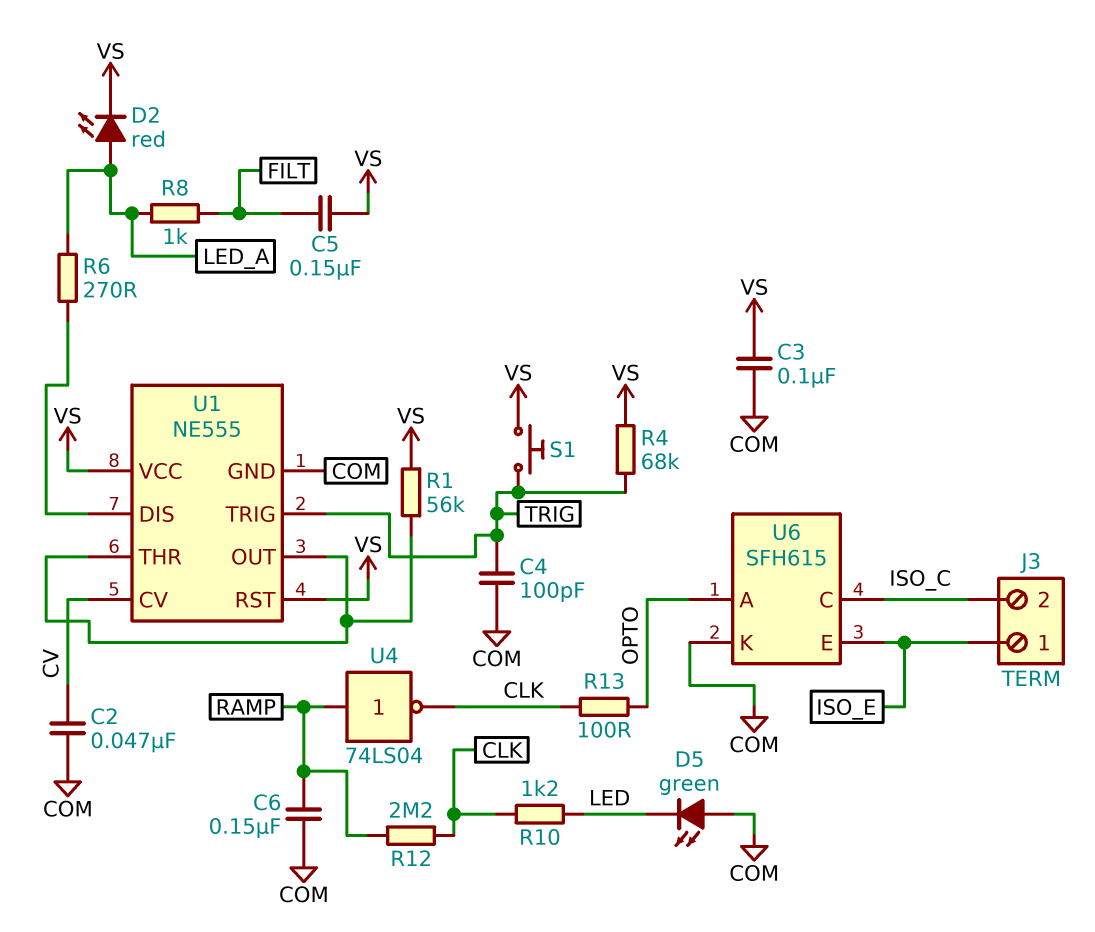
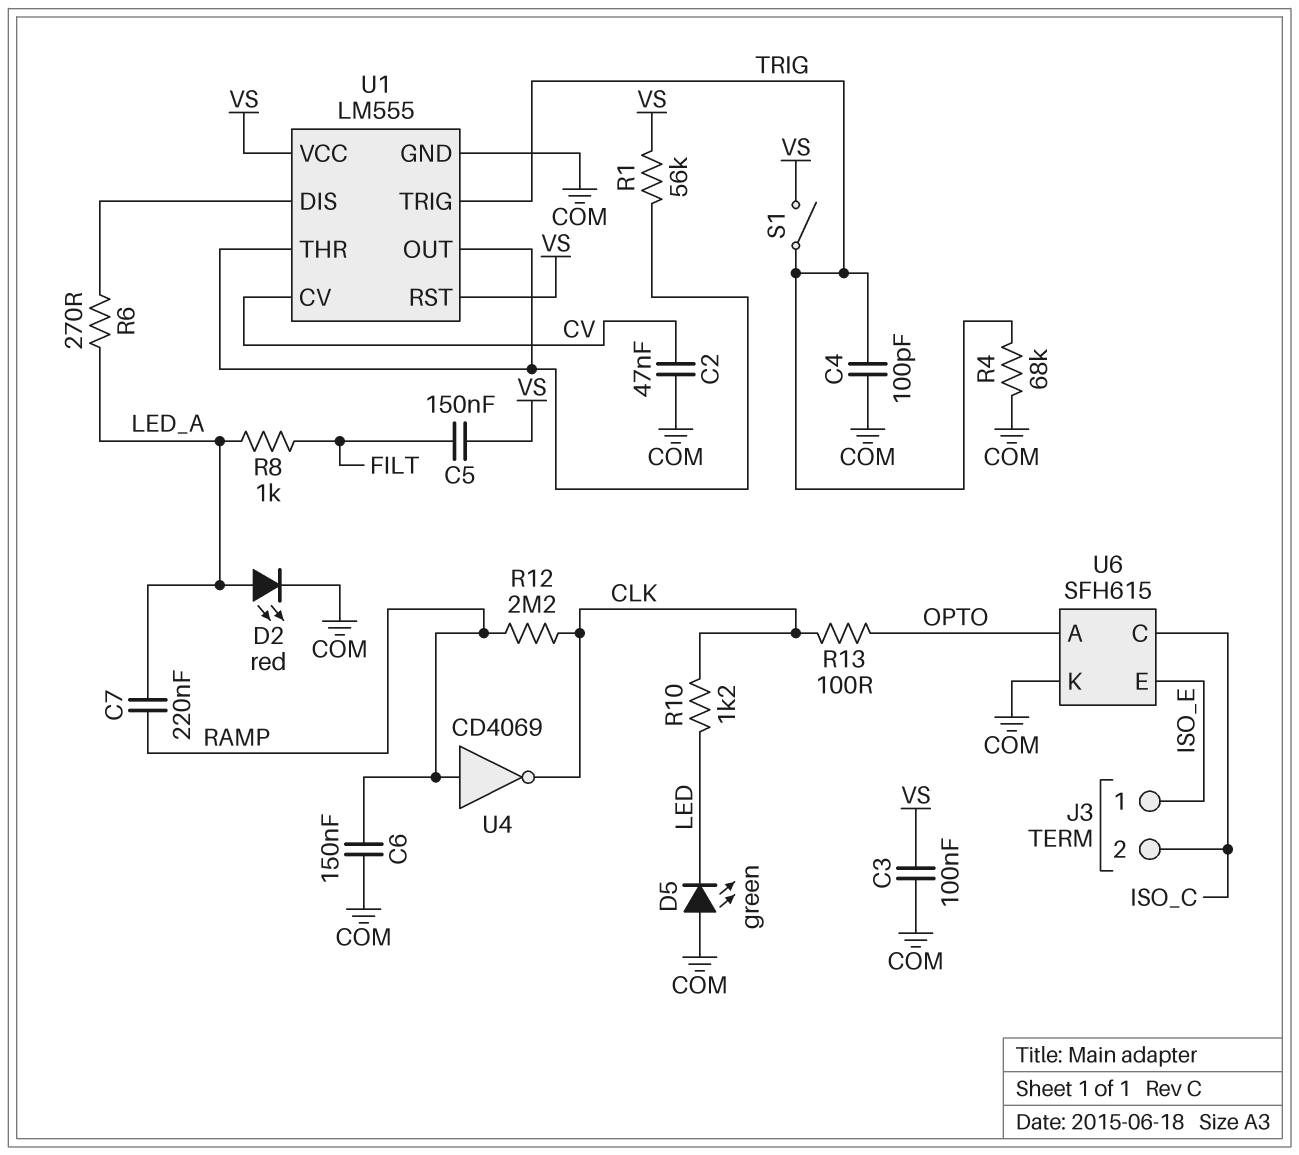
C7: none -> 220nF (LED_A, RAMP)
D2: LED red (A LED_A, K VS) -> LED red (A LED_A, K COM)
R4: 68k (TRIG, VS) -> 68k (COM, TRIG)
S1: button (TRIG, VS) -> switch (TRIG, VS)
U1: NE555 -> LM555
U4: NOT 74LS04 (in RAMP, out CLK) -> NOT CD4069 (in RAMP, out CLK)

